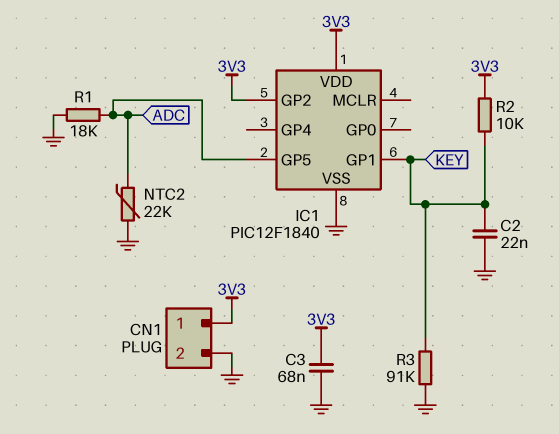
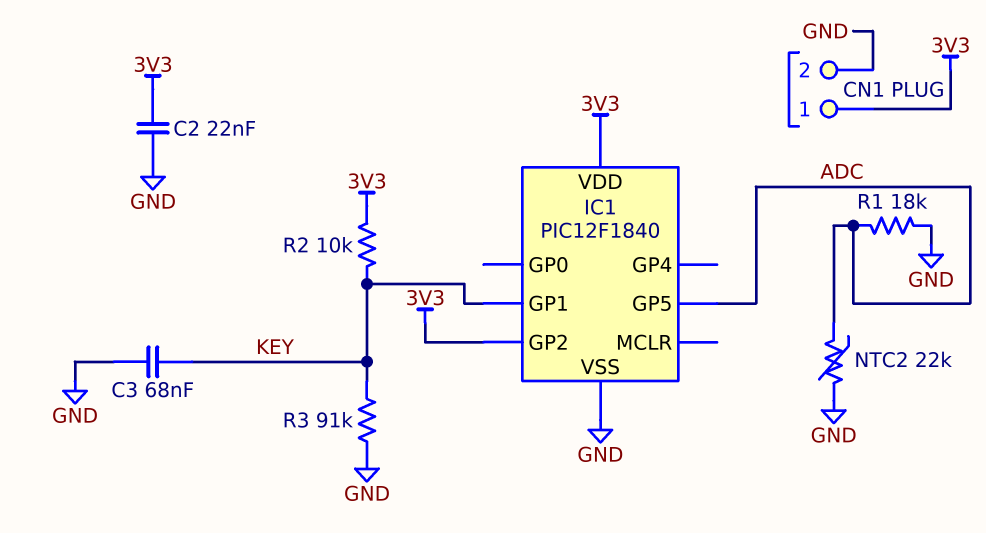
C2: 22nF (GND, KEY) -> 22nF (3V3, GND)
C3: 68nF (3V3, GND) -> 68nF (GND, KEY)

